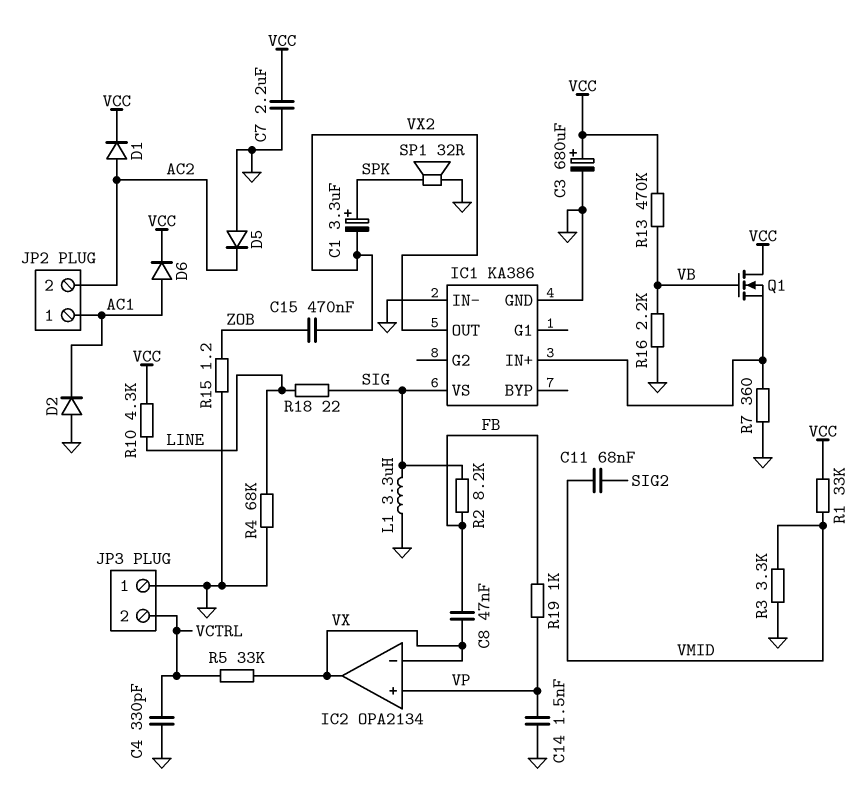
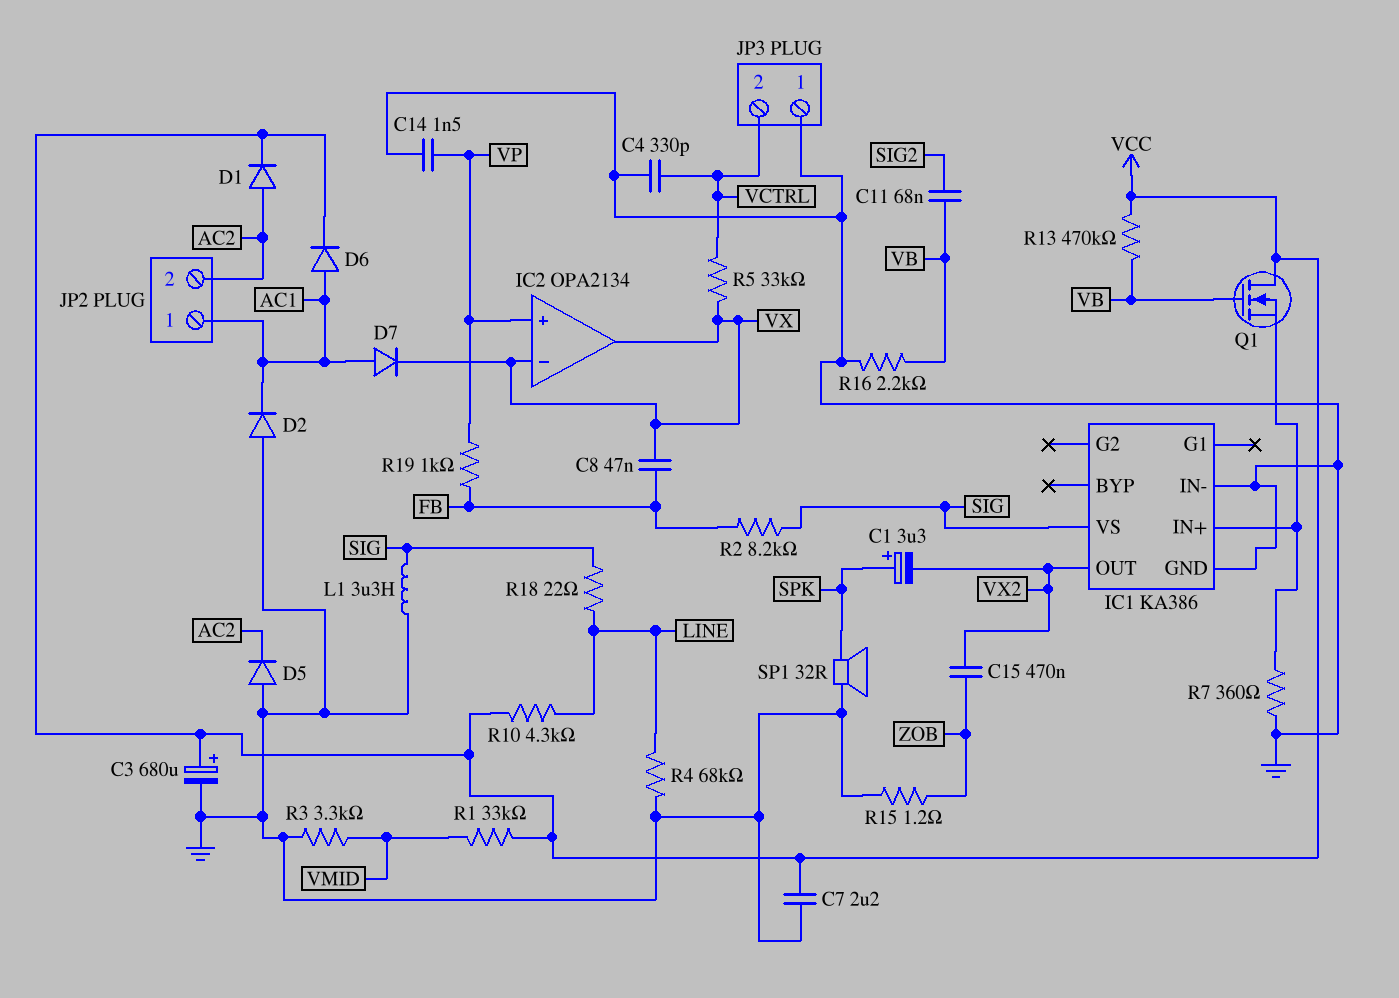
C11: 68nF (SIG2, VMID) -> 68nF (SIG2, VB)
D7: none -> diode (A AC1, K VX)

